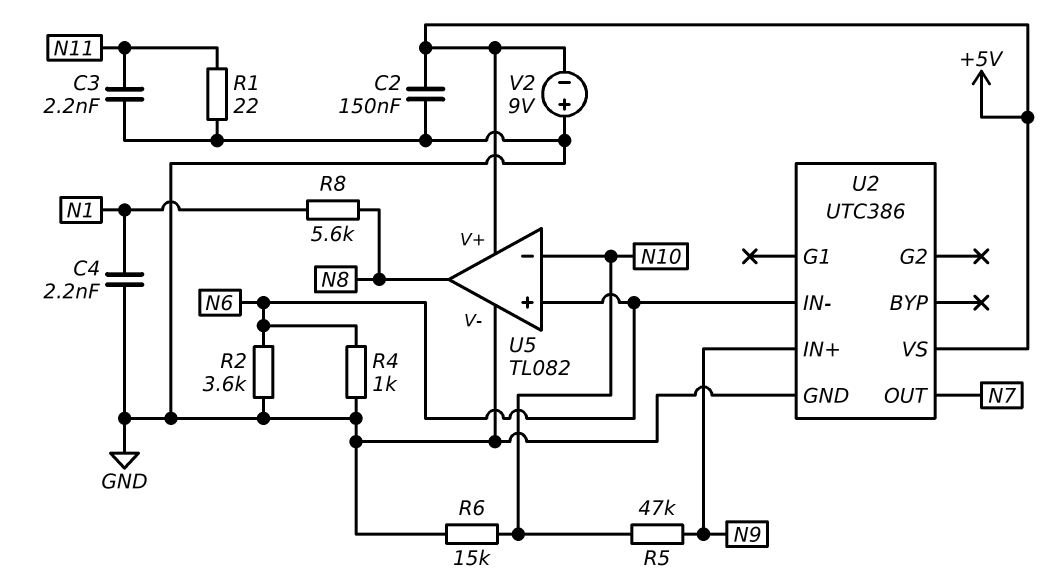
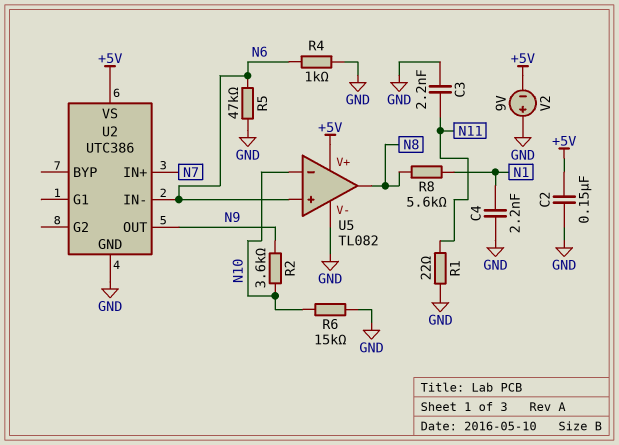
R2: 3.6k (GND, N6) -> 3.6k (N9, N10)
R5: 47k (N9, N10) -> 47k (GND, N6)
U2 pin IN+: N9 -> N7
U2 pin OUT: N7 -> N9

